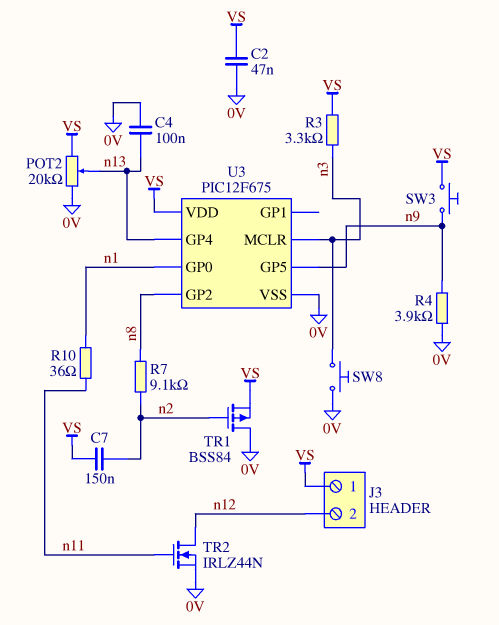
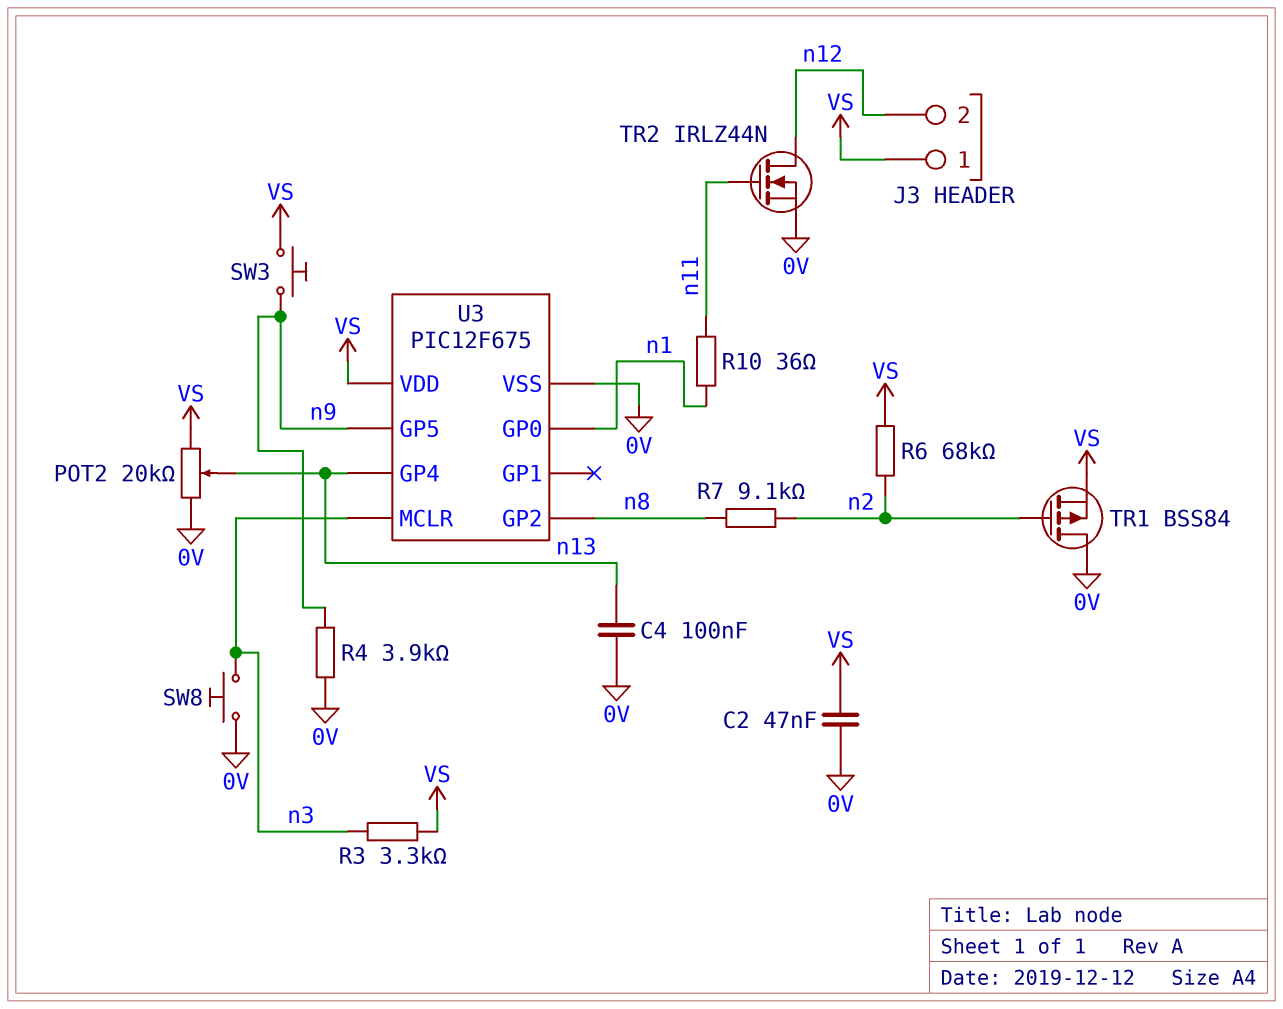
C7: 150nF (VS, n2) -> none
R6: none -> 68k (VS, n2)

